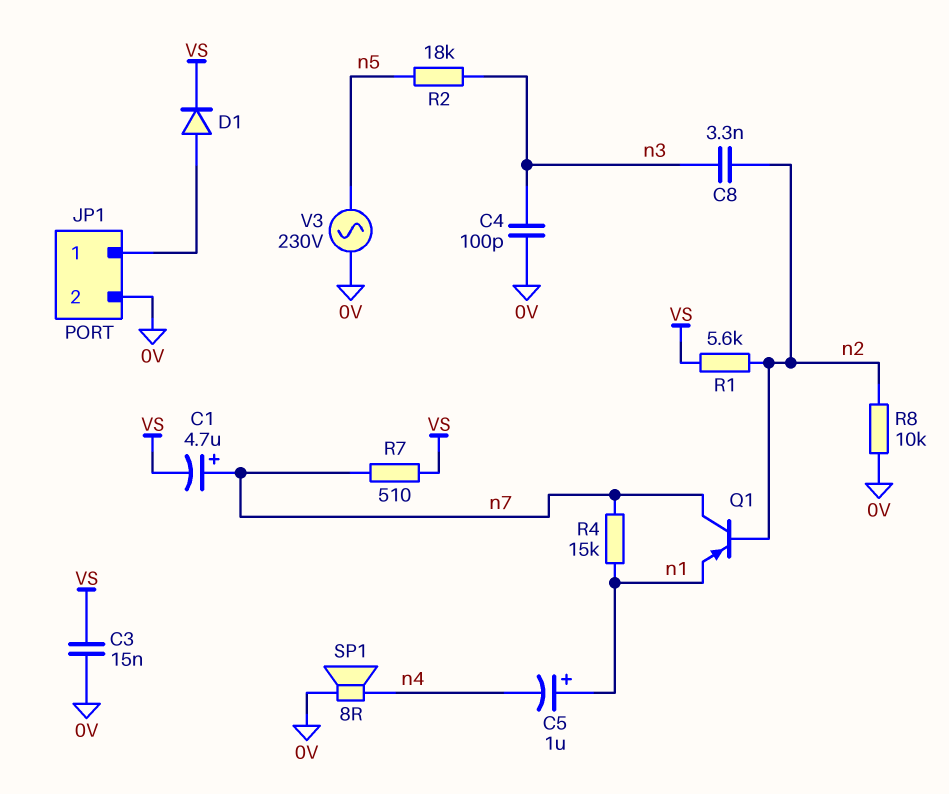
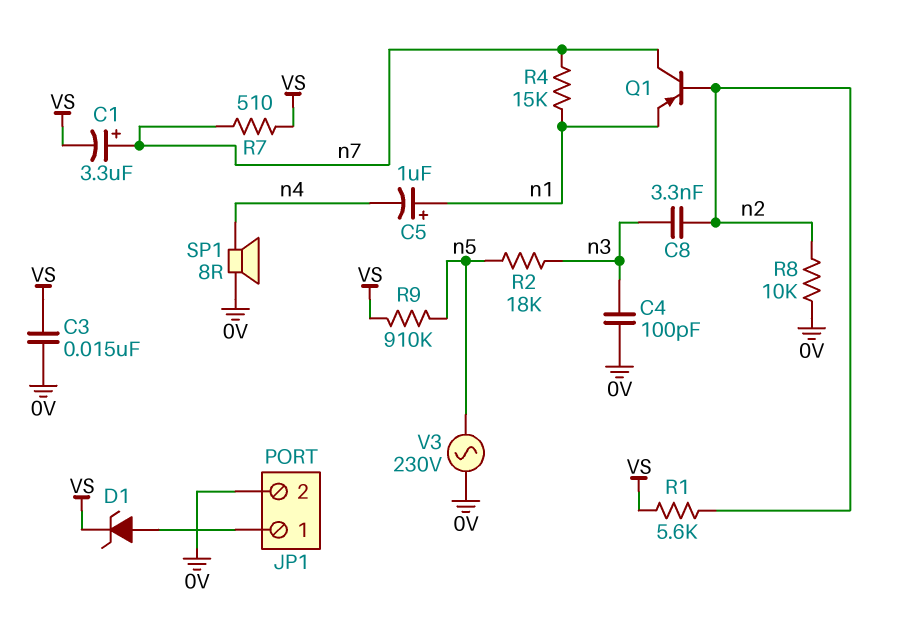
C1: 4.7uF (plus n7, minus VS) -> 3.3uF (plus n7, minus VS)
D1: diode (A JP1/1, K VS) -> zener (A JP1/1, K VS)
R9: none -> 910k (VS, n5)

